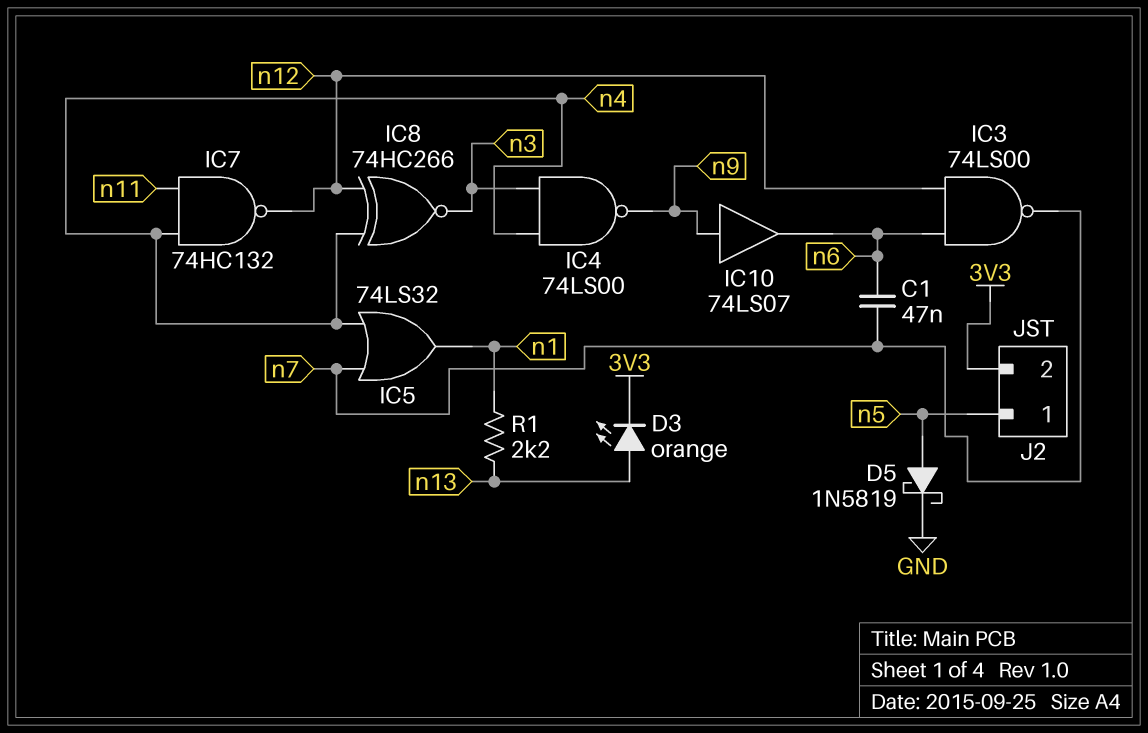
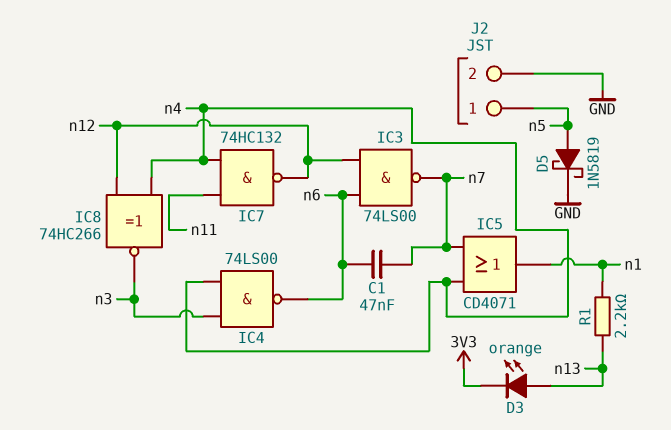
IC4: NAND 74LS00 (in n3, in n4, out n9) -> NAND 74LS00 (in n3, in n4, out n6)
IC5: OR 74LS32 (in n4, in n7, out n1) -> OR CD4071 (in n4, in n7, out n1)
IC10: buffer 74LS07 (in n9, out n6) -> none
J2 pin 2: 3V3 -> GND

